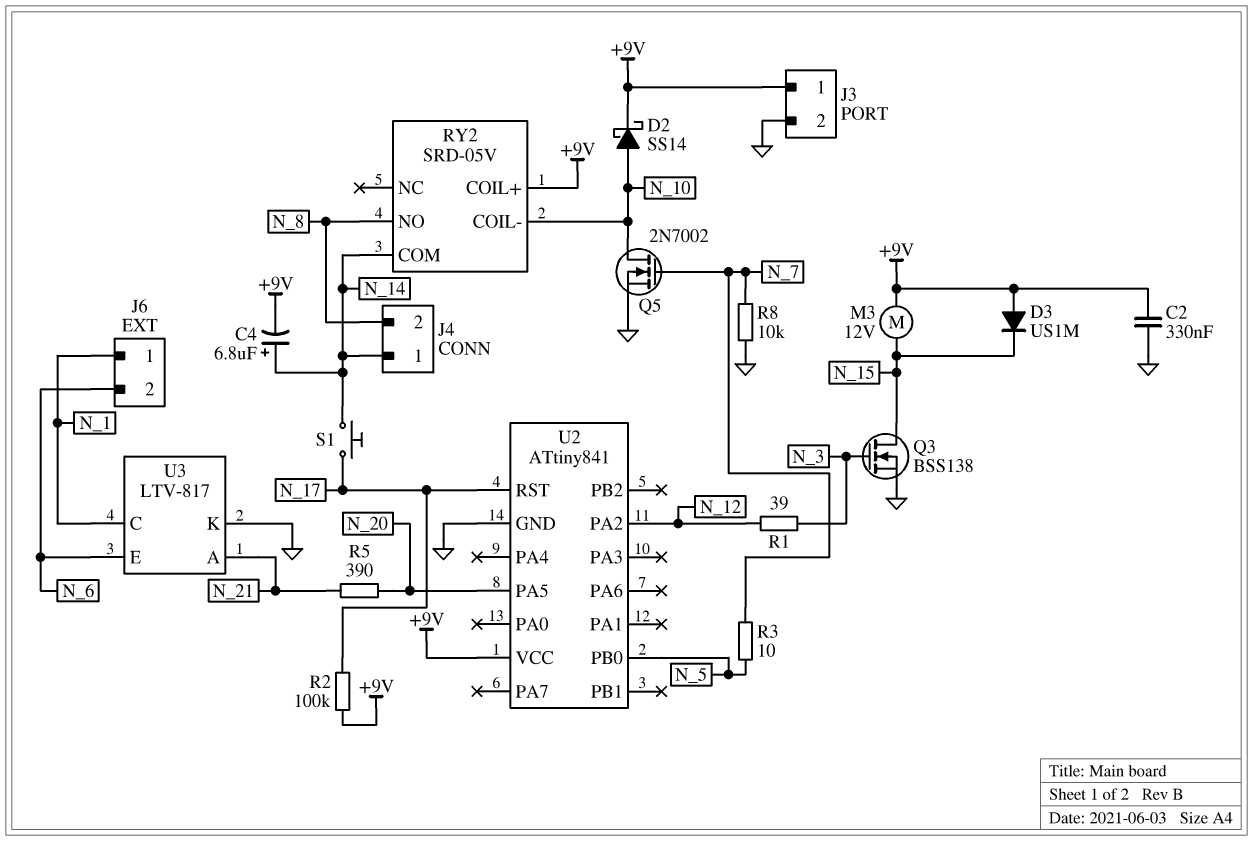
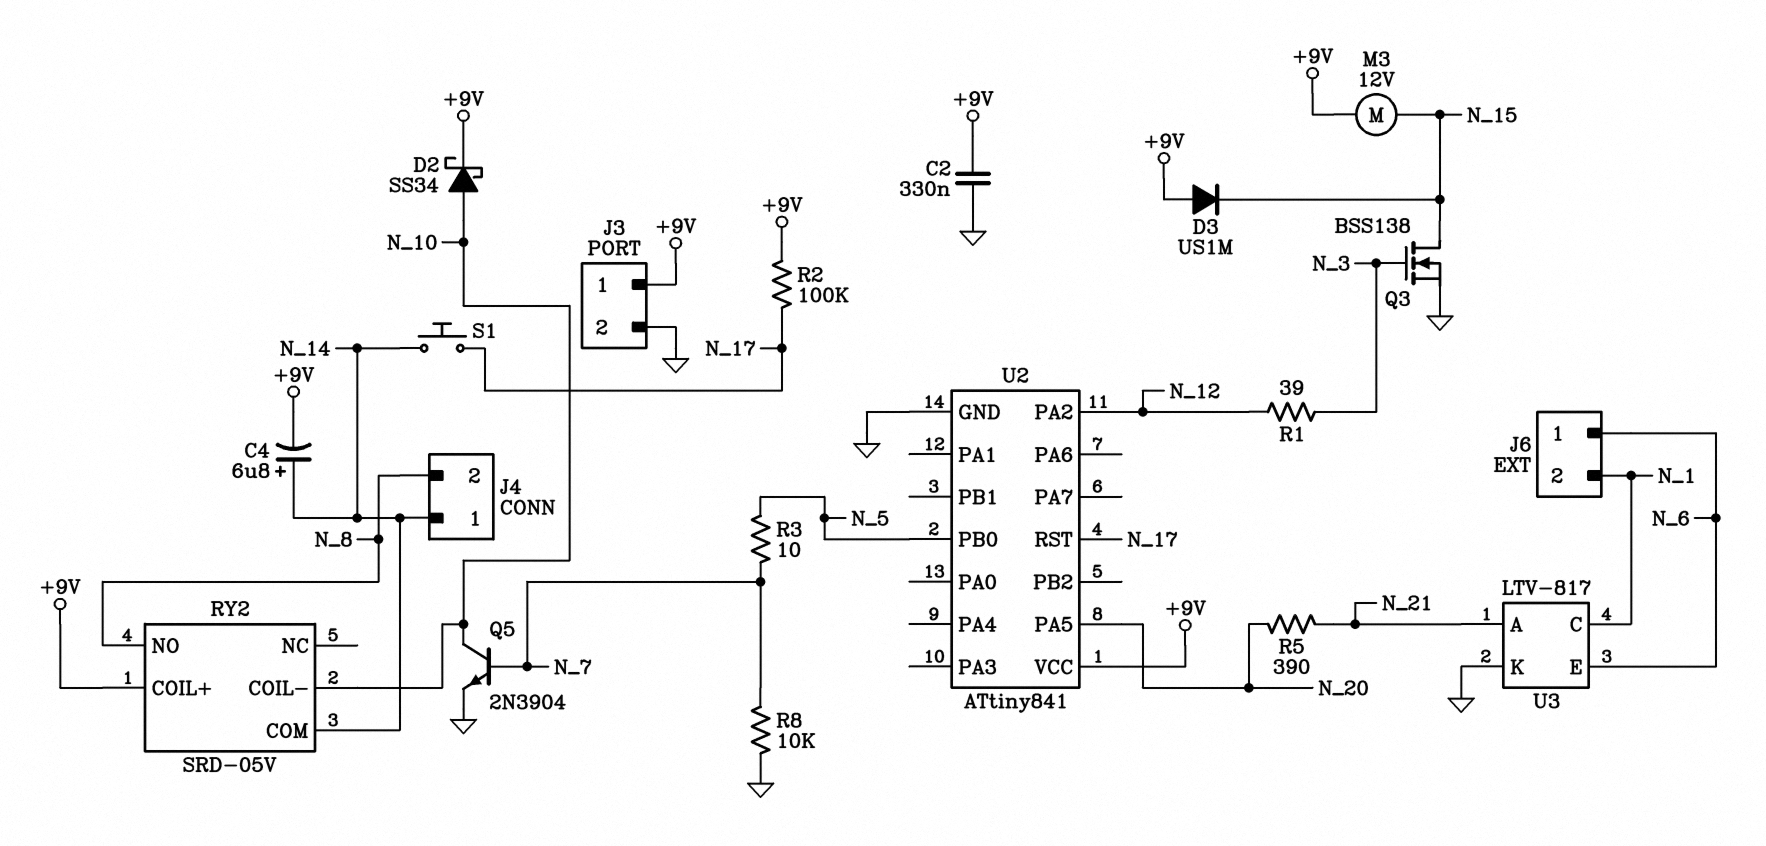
D2: schottky SS14 (A N_10, K +9V) -> schottky SS34 (A N_10, K +9V)
J6 pin 1: N_1 -> N_6
J6 pin 2: N_6 -> N_1
Q5: NMOS 2N7002 (G N_7, D N_10, S GND) -> NPN 2N3904 (B N_7, C N_10, E GND)

